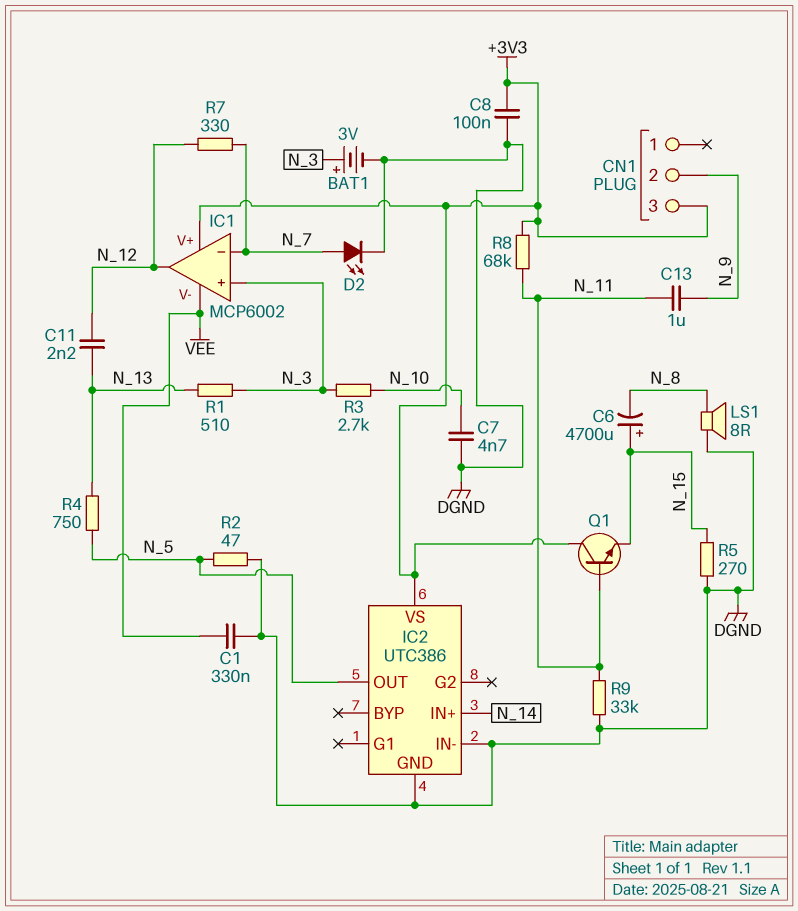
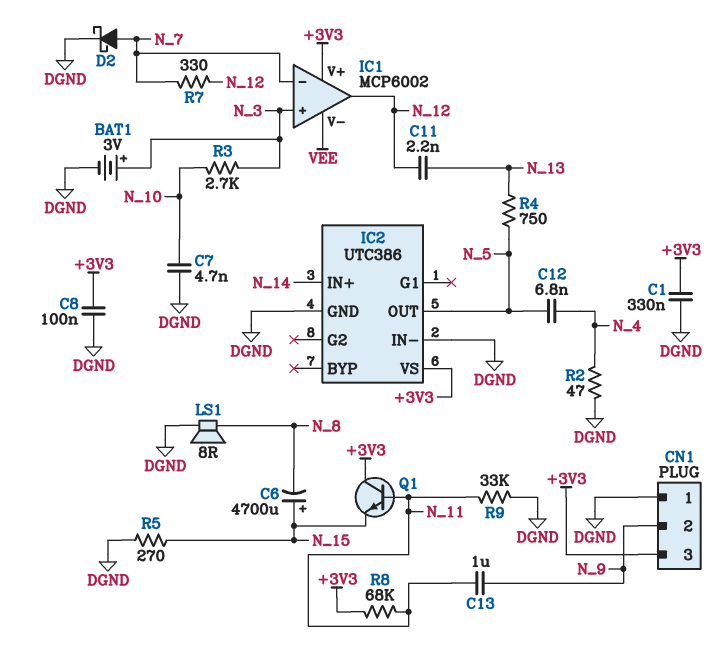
C1: 330nF (DGND, VEE) -> 330nF (+3V3, DGND)
C12: none -> 6.8nF (N_4, N_5)
CN1 pin 1: none -> DGND
D2: LED (A N_7, K DGND) -> schottky (A N_7, K DGND)
R1: 510 (N_3, N_13) -> none
R2: 47 (DGND, N_5) -> 47 (DGND, N_4)

